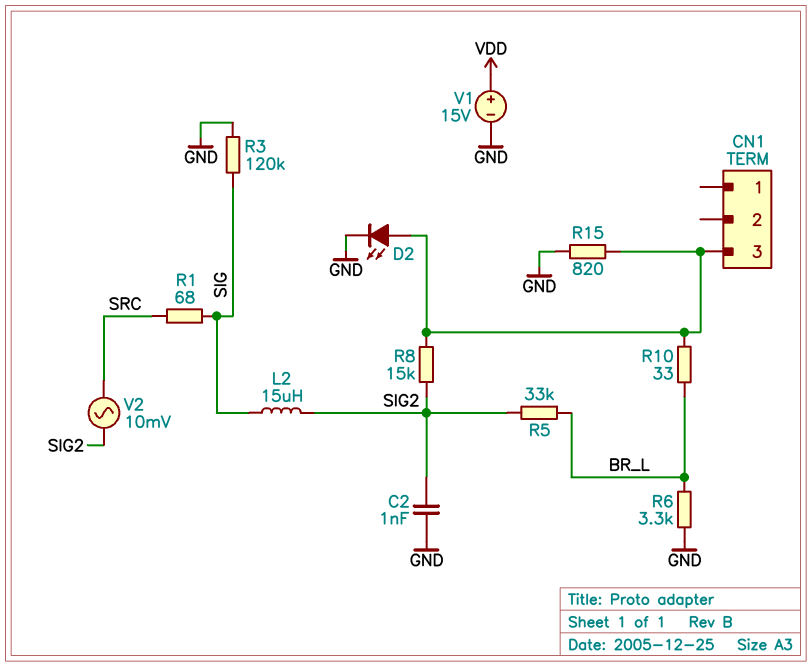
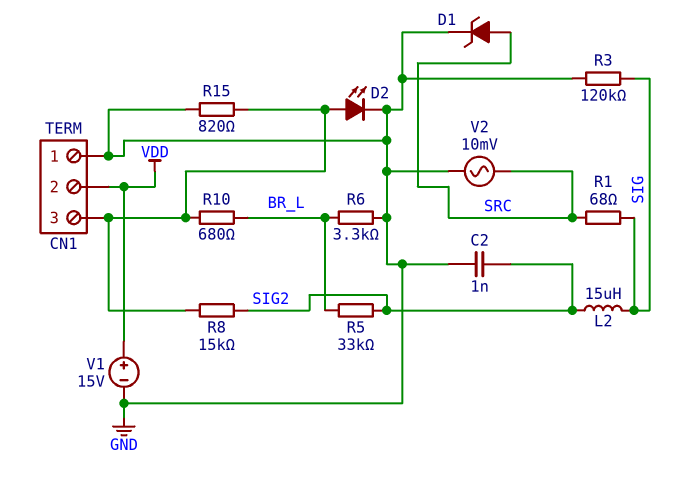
CN1 pin 1: none -> GND
CN1 pin 2: none -> VDD
D1: none -> zener (A SRC, K GND)
R10: 33 (BR_L, CN1/3) -> 680 (BR_L, CN1/3)
V2: AC 10mV (SIG2, SRC) -> AC 10mV (GND, SRC)

